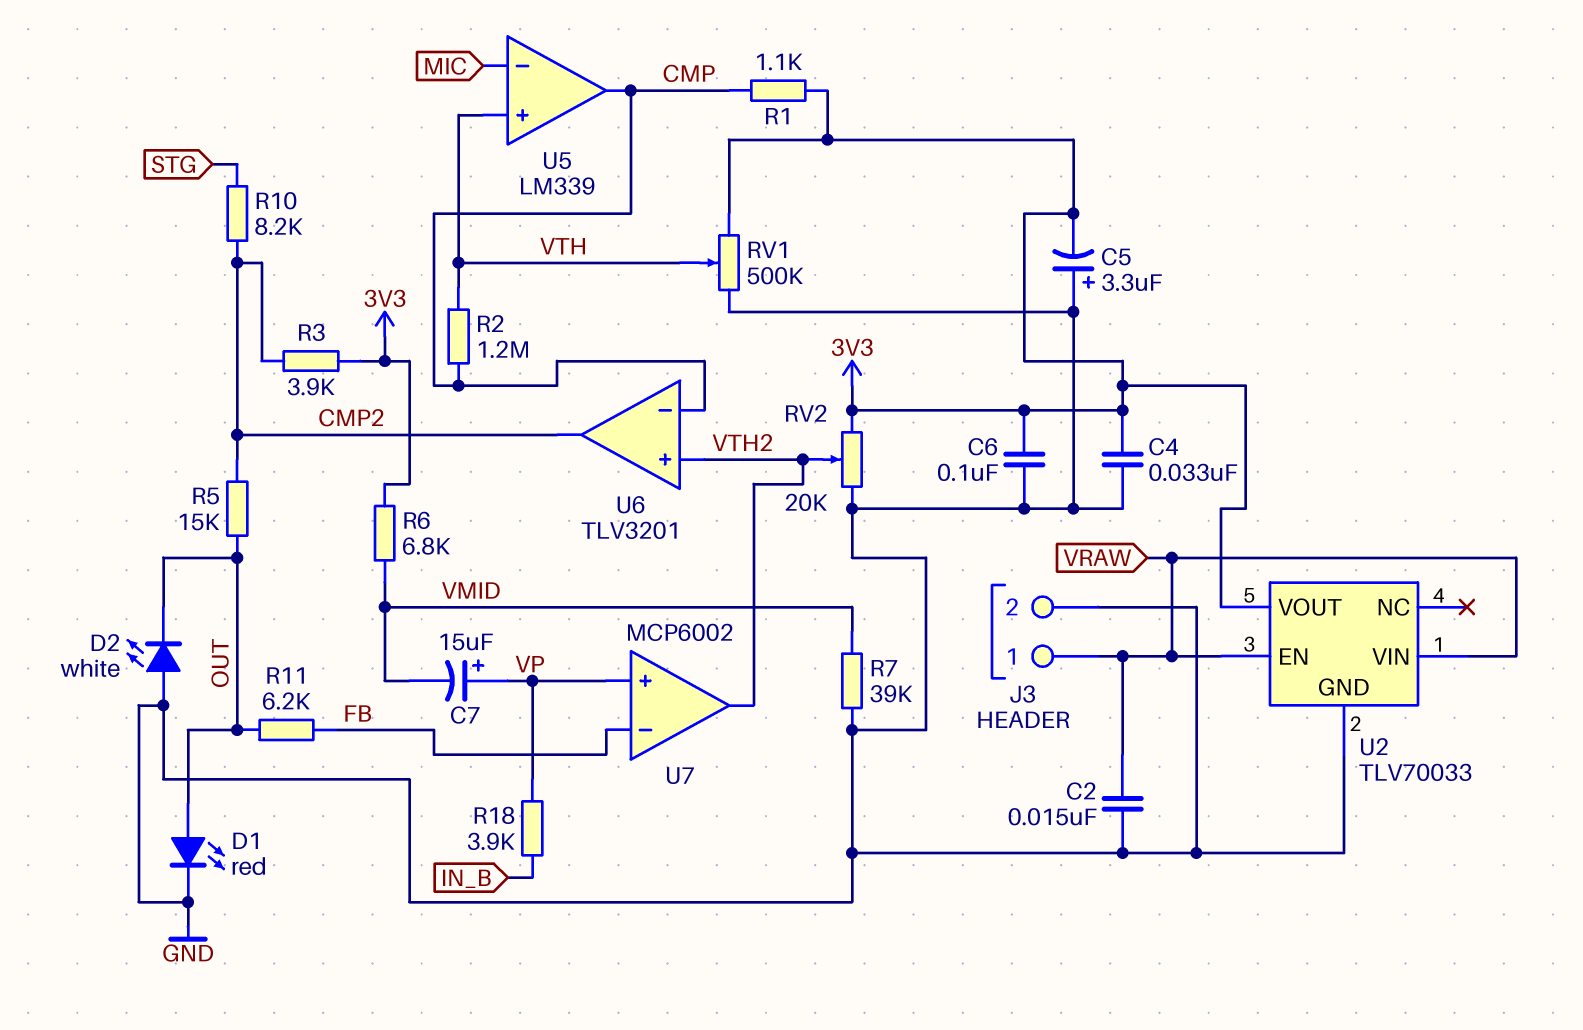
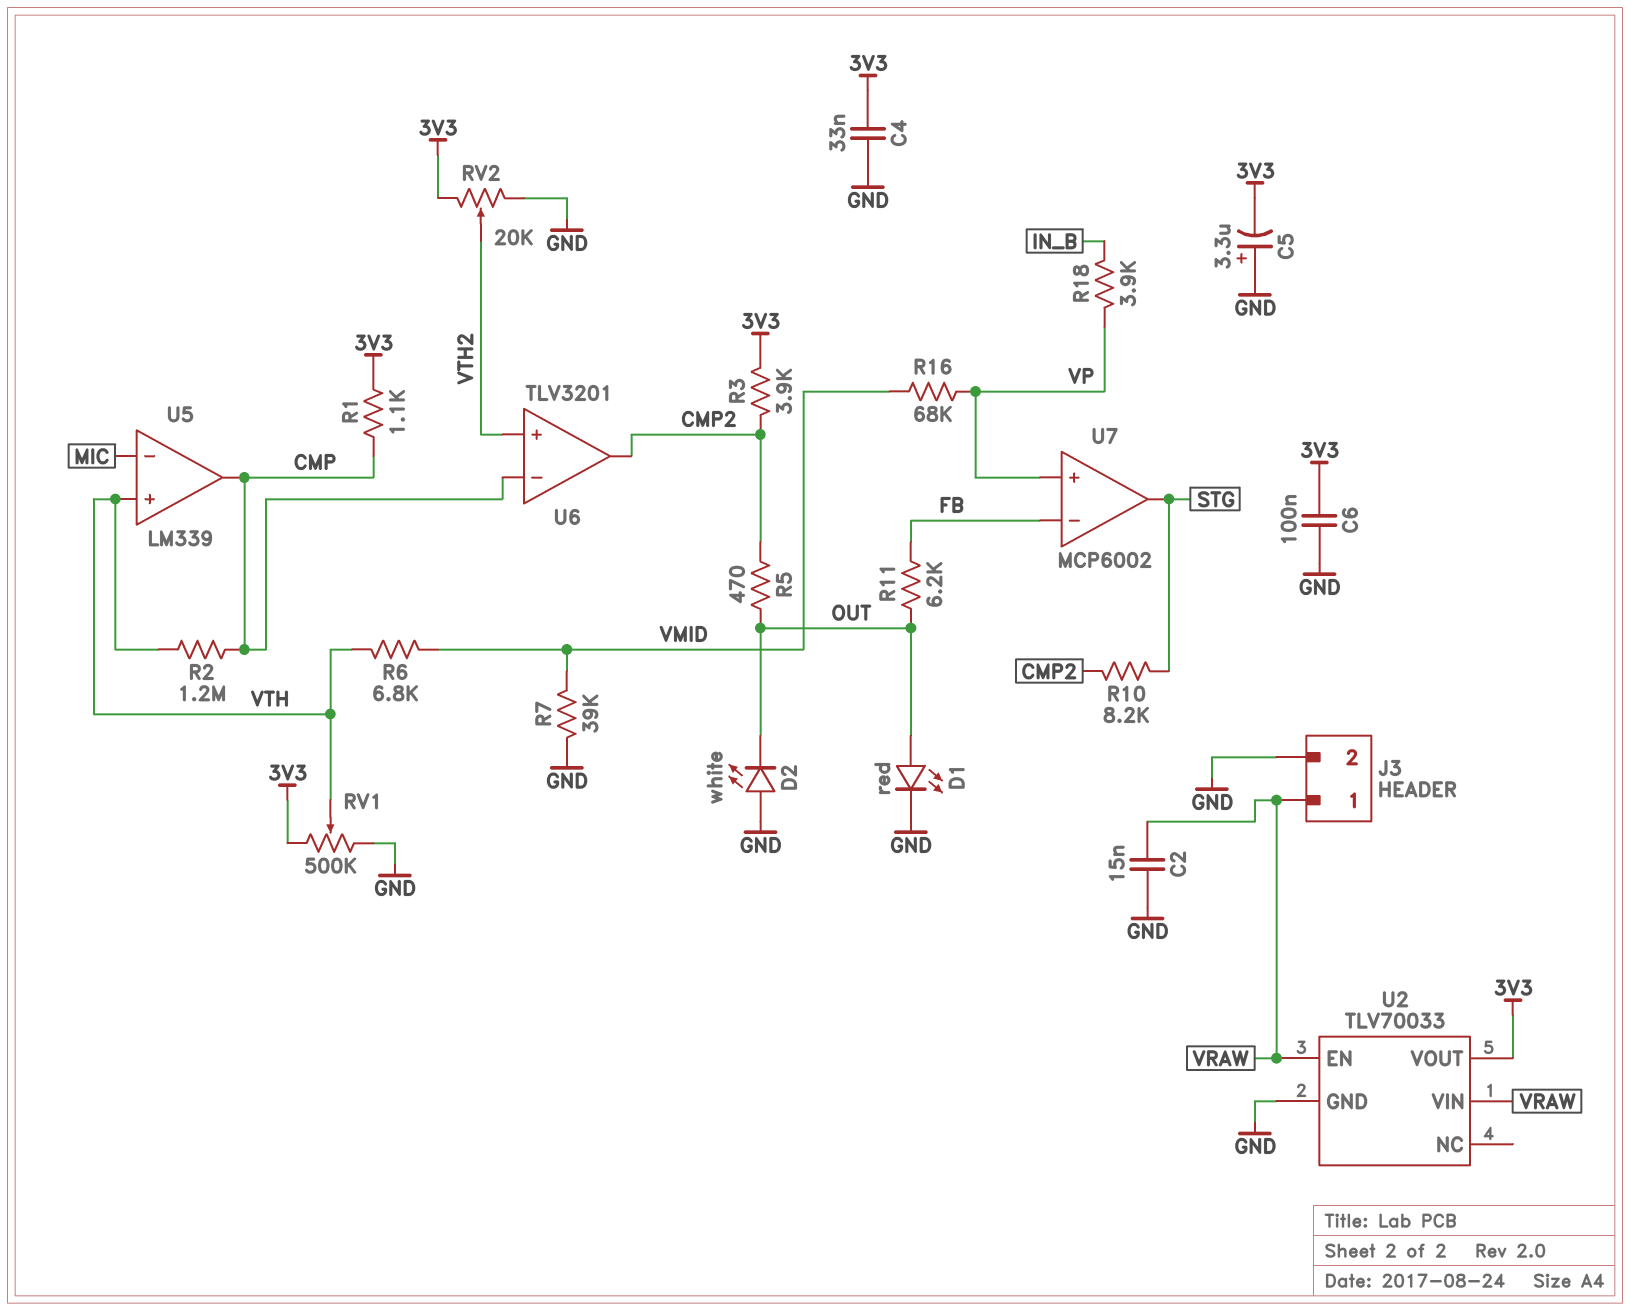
C7: 15uF (plus VP, minus VMID) -> none
R5: 15k (CMP2, OUT) -> 470 (CMP2, OUT)
R6: 6.8k (3V3, VMID) -> 6.8k (VMID, VTH)
R16: none -> 68k (VMID, VP)
U7 pin out: VTH2 -> STG

